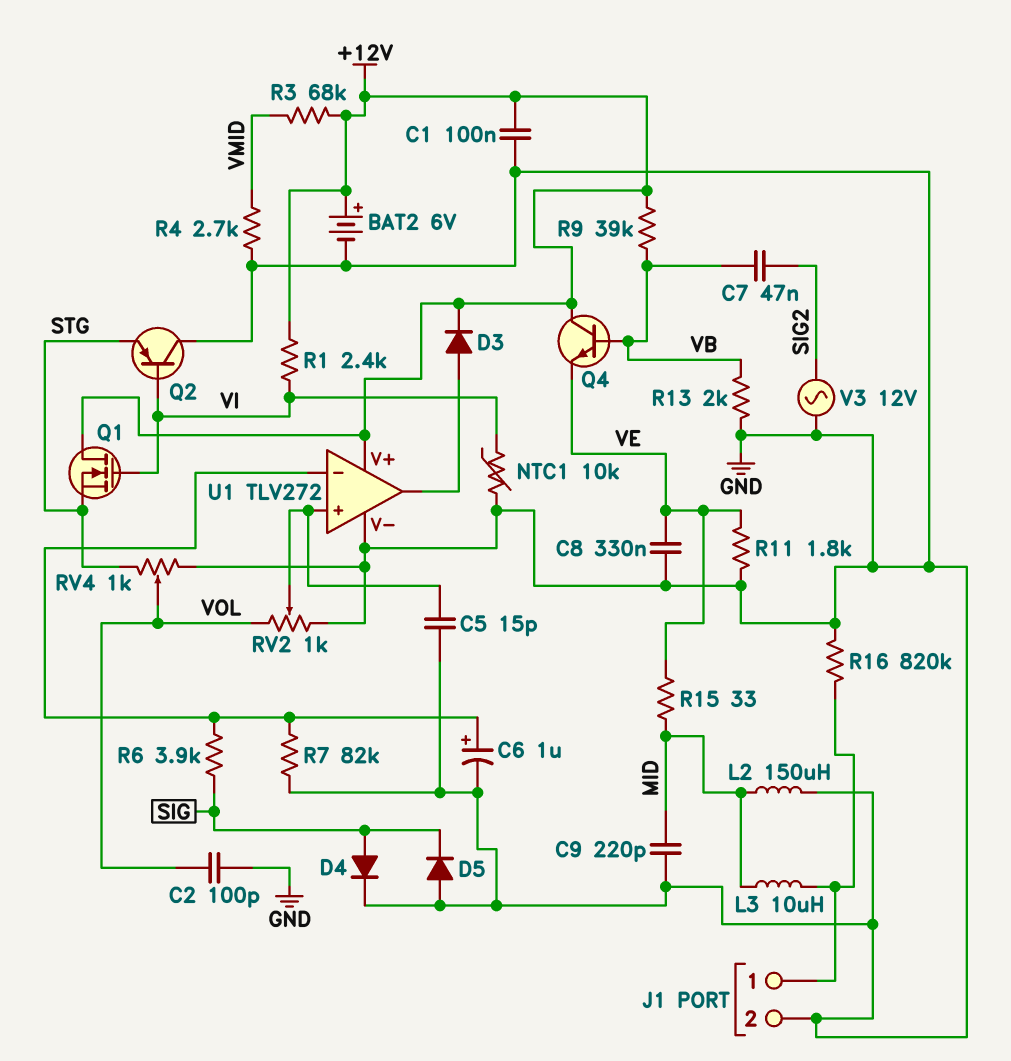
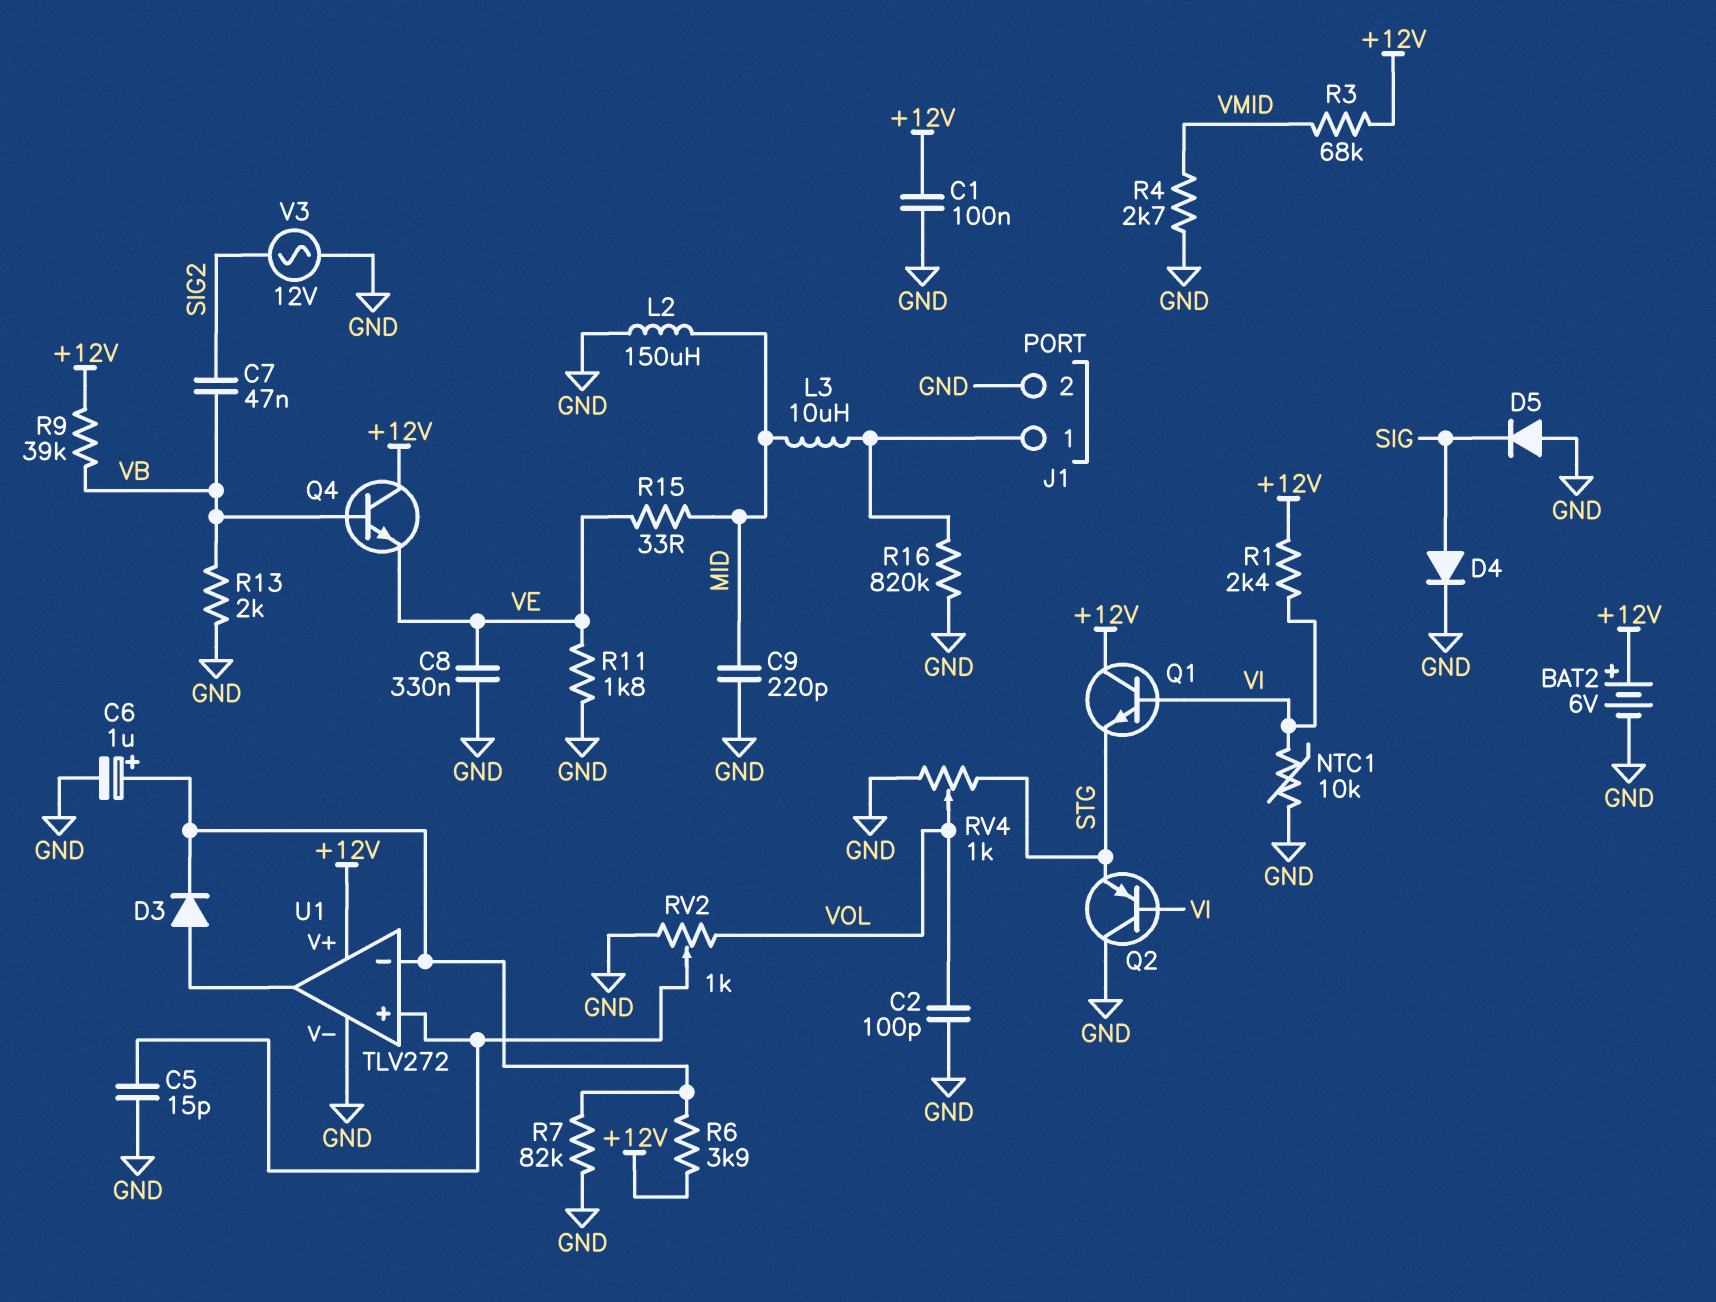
D3: diode (A U1/out, K +12V) -> diode (A U1/out, K U1/in-)
Q1: NMOS (G VI, D +12V, S STG) -> NPN (B VI, C +12V, E STG)
R6: 3.9k (SIG, U1/in-) -> 3.9k (+12V, U1/in-)

